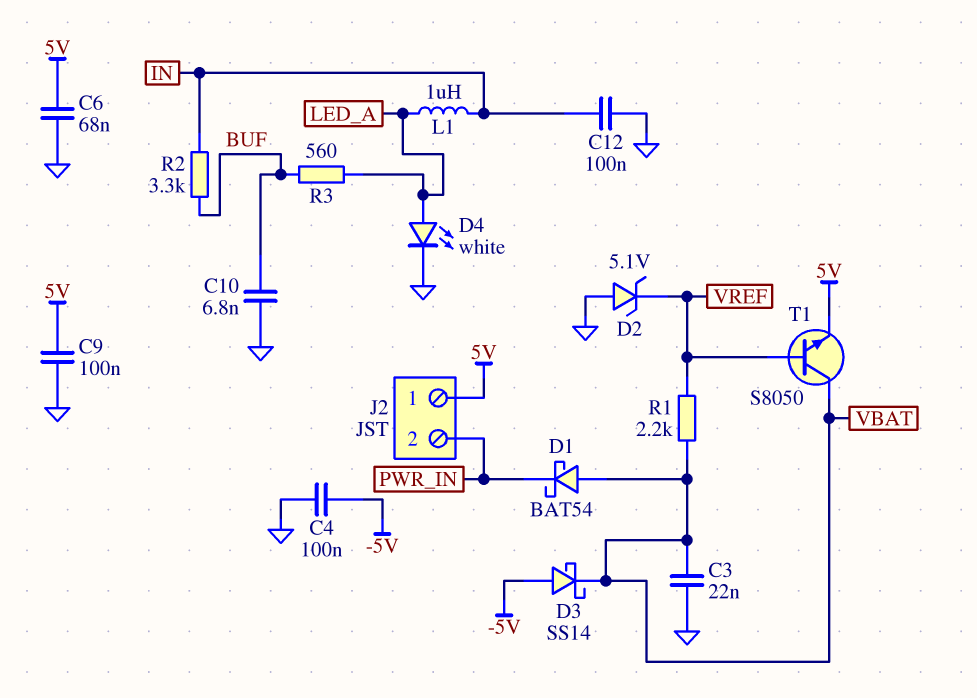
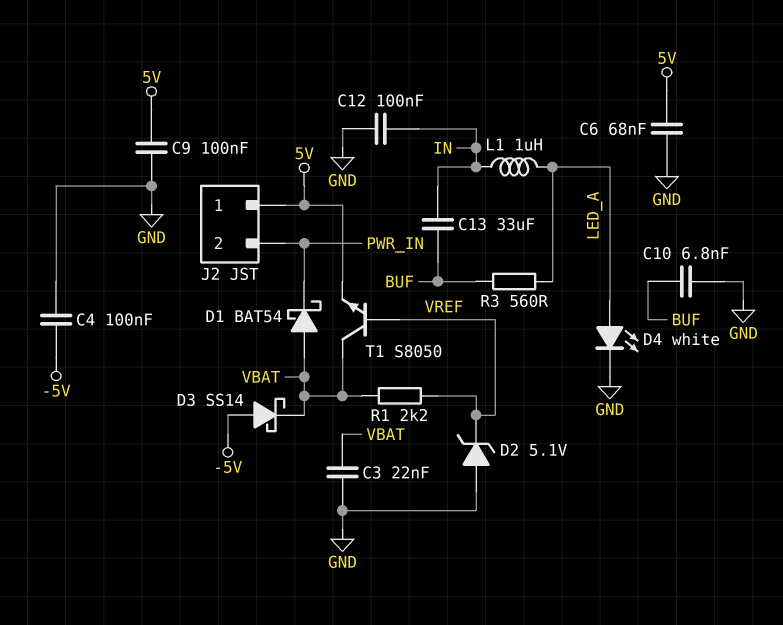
C13: none -> 33uF (BUF, IN)
R2: 3.3k (BUF, IN) -> none

